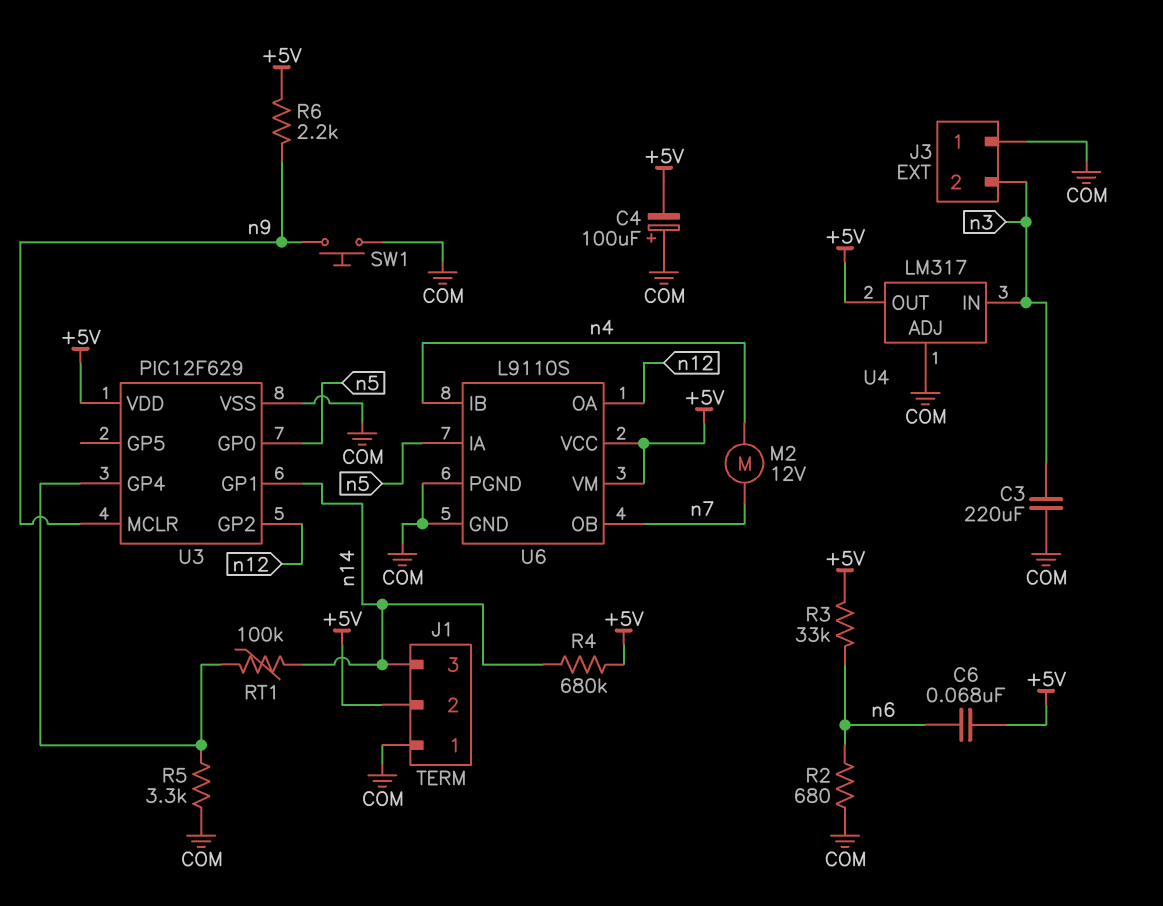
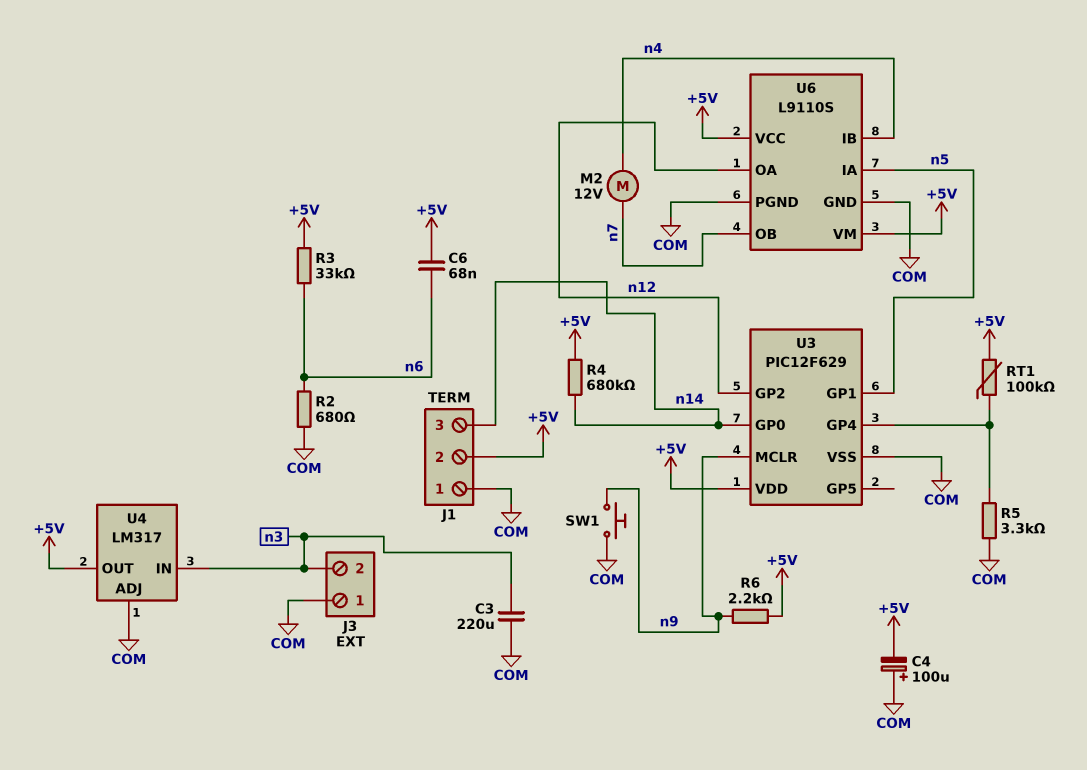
RT1: 100k (U3/GP4, n14) -> 100k (+5V, U3/GP4)
U3 pin GP0: n5 -> n14
U3 pin GP1: n14 -> n5

